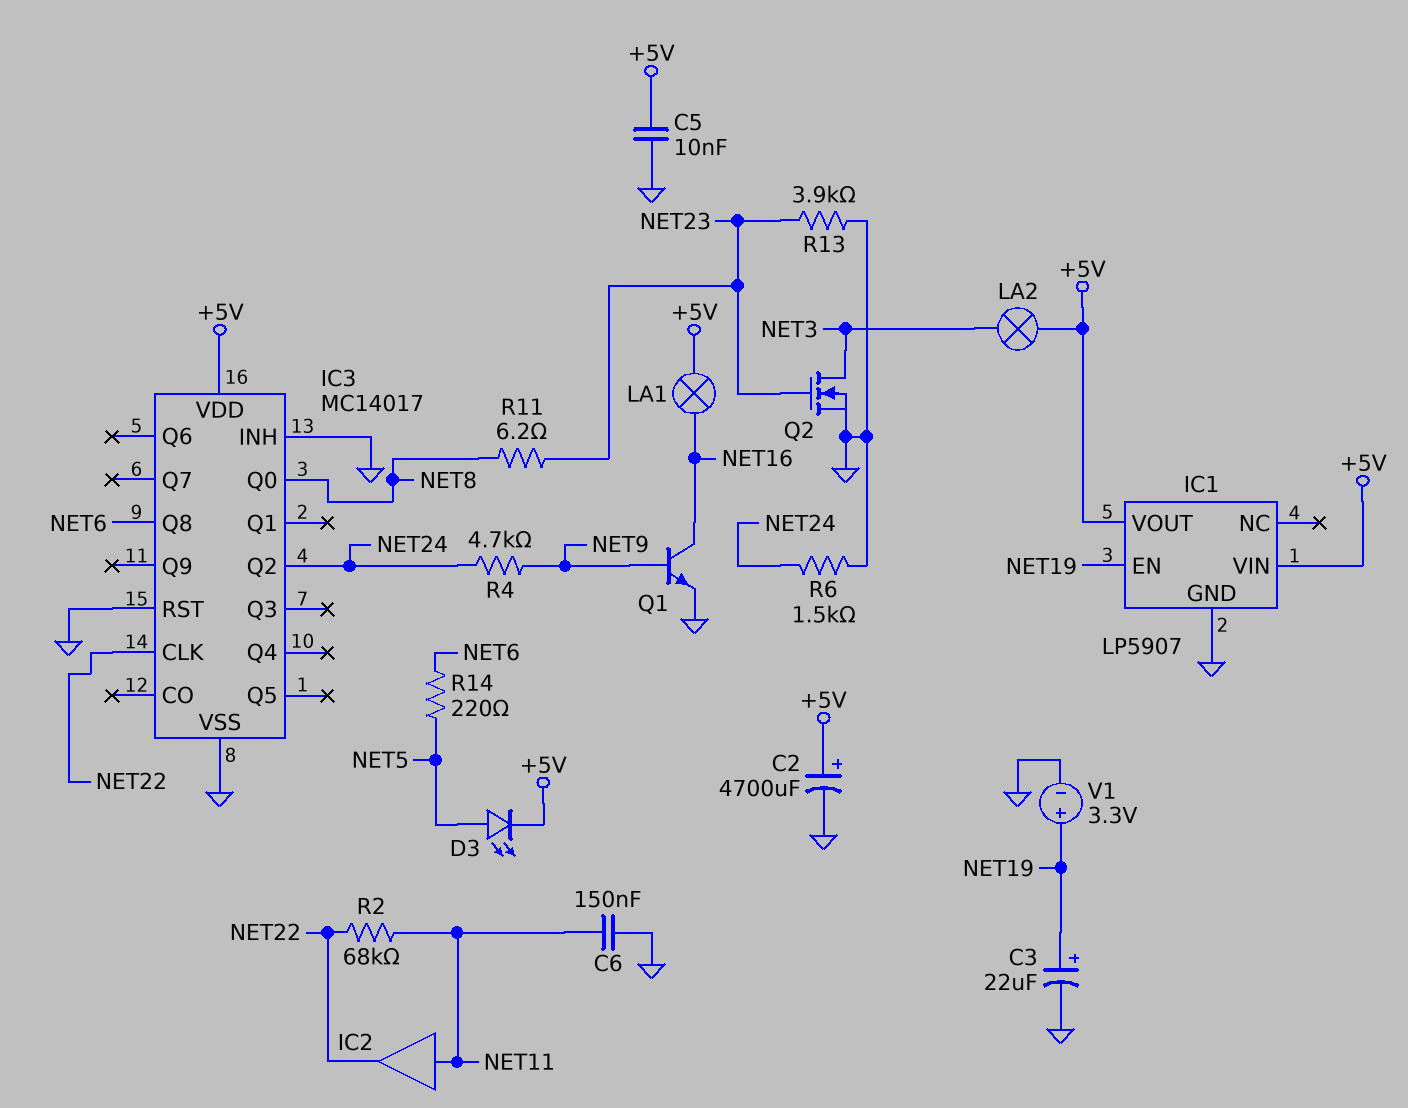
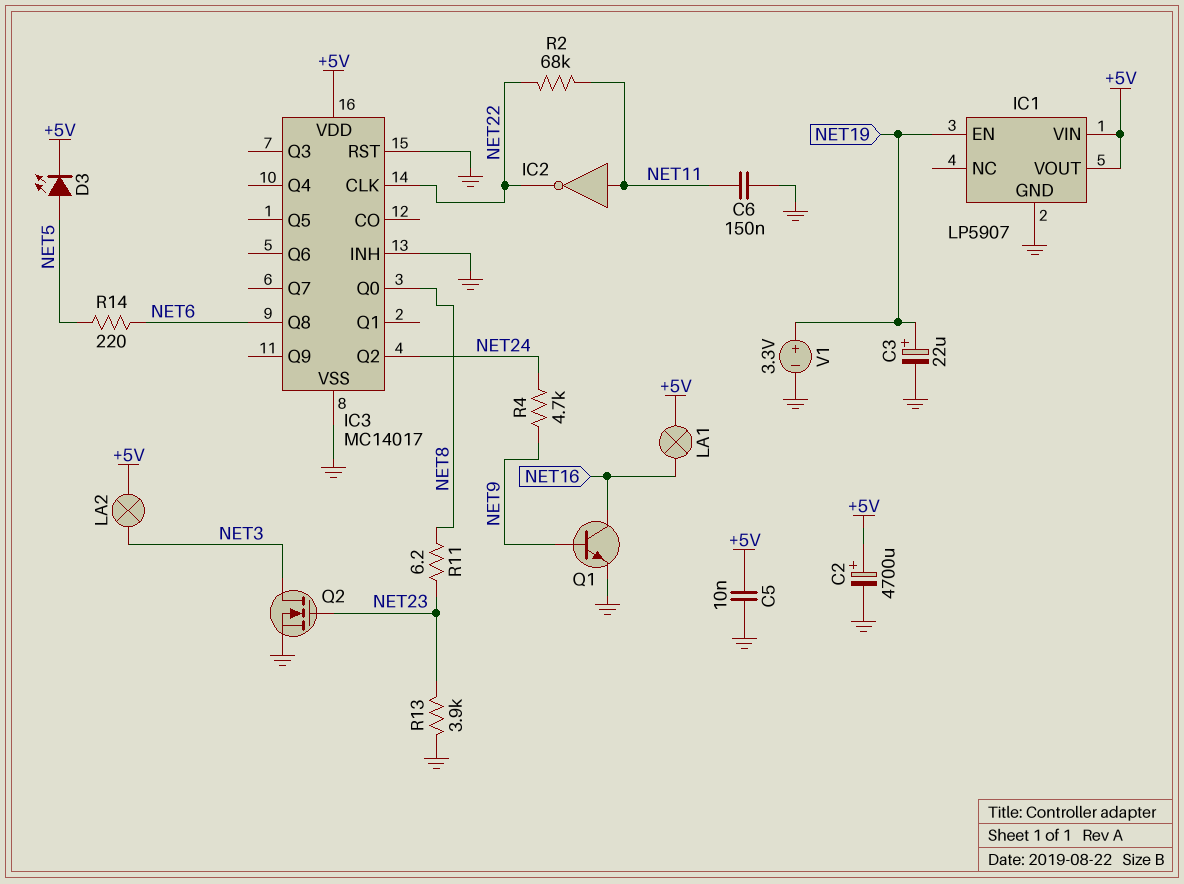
IC2: buffer (in NET11, out NET22) -> NOT (in NET11, out NET22)
R6: 1.5k (GND, NET24) -> none

